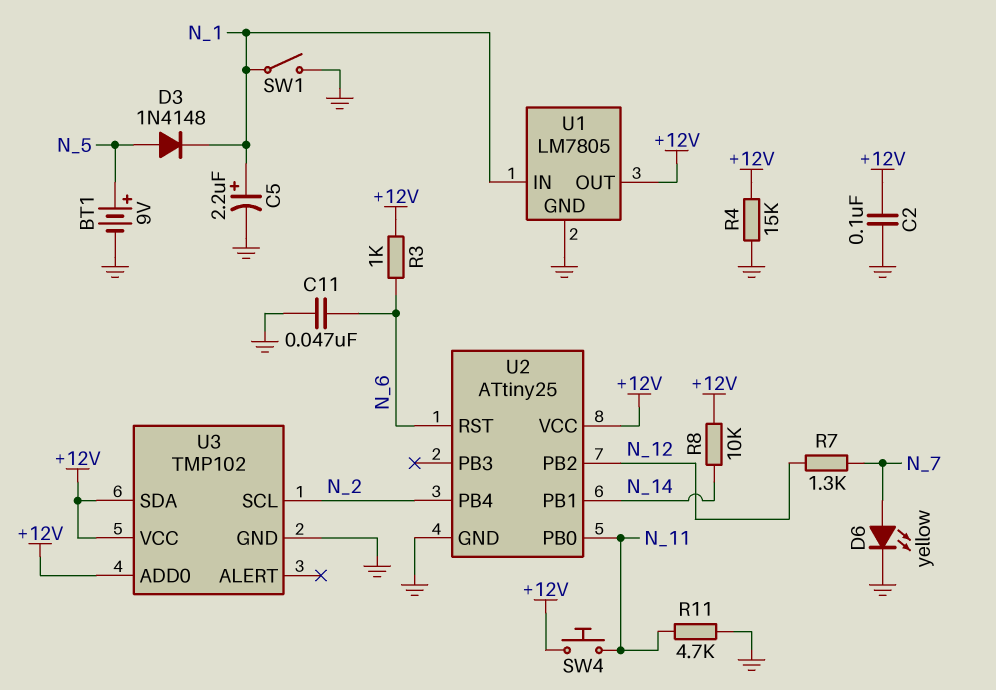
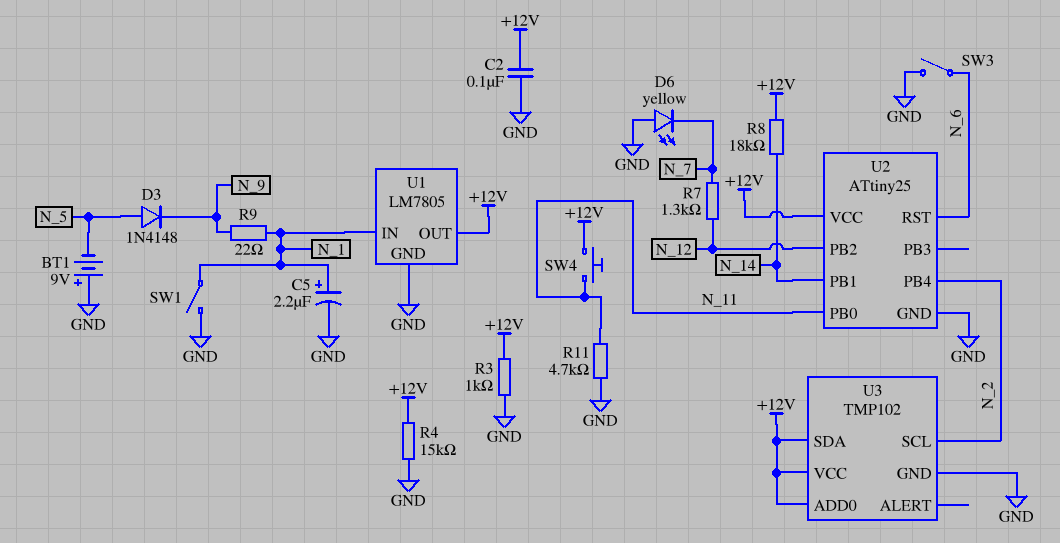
BT1: 9V (plus N_5, minus GND) -> 9V (plus GND, minus N_5)
C11: 47nF (GND, N_6) -> none
D3: diode 1N4148 (A N_5, K N_1) -> diode 1N4148 (A N_5, K N_9)
D6: LED yellow (A N_7, K GND) -> LED yellow (A GND, K N_7)
R3: 1k (+12V, N_6) -> 1k (+12V, GND)
R8: 10k (+12V, N_14) -> 18k (+12V, N_14)
R9: none -> 22 (N_1, N_9)
SW3: none -> switch (GND, N_6)

